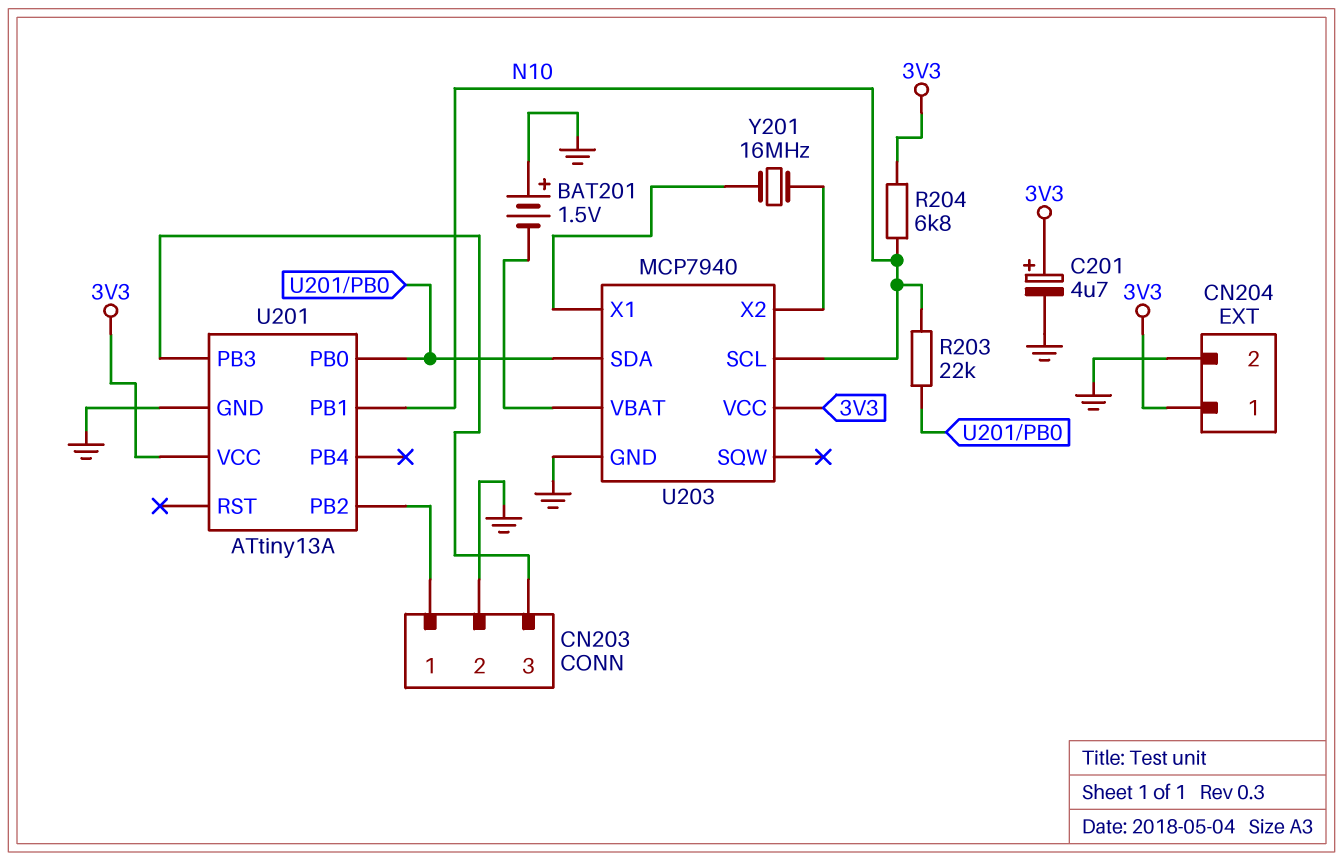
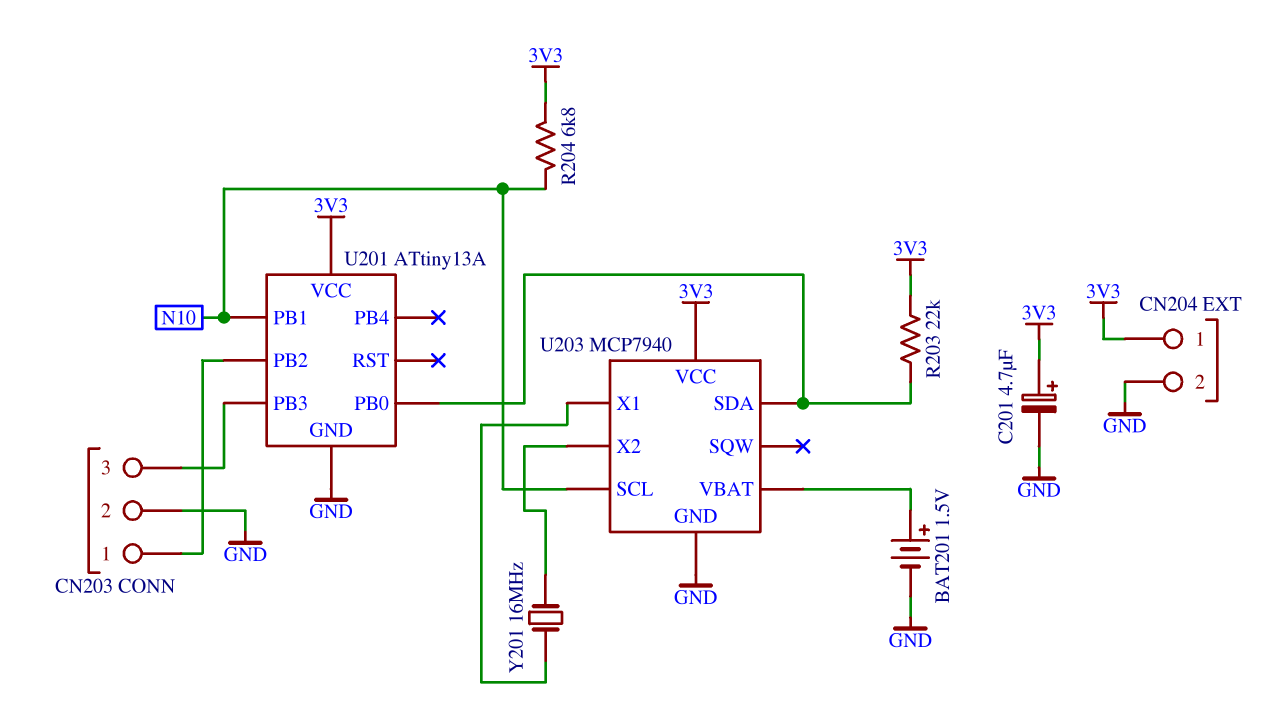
BAT201: 1.5V (plus GND, minus U203/VBAT) -> 1.5V (plus U203/VBAT, minus GND)
R203: 22k (N10, U201/PB0) -> 22k (3V3, U201/PB0)

